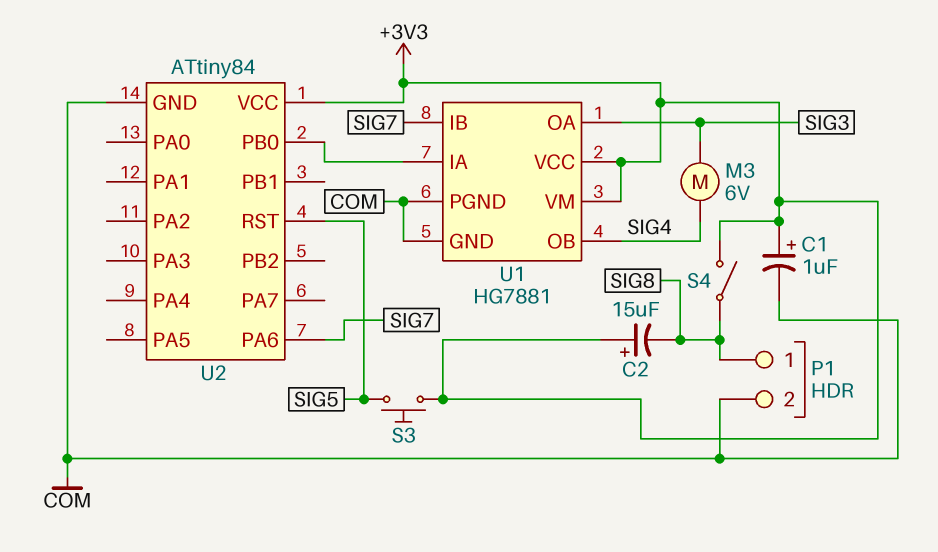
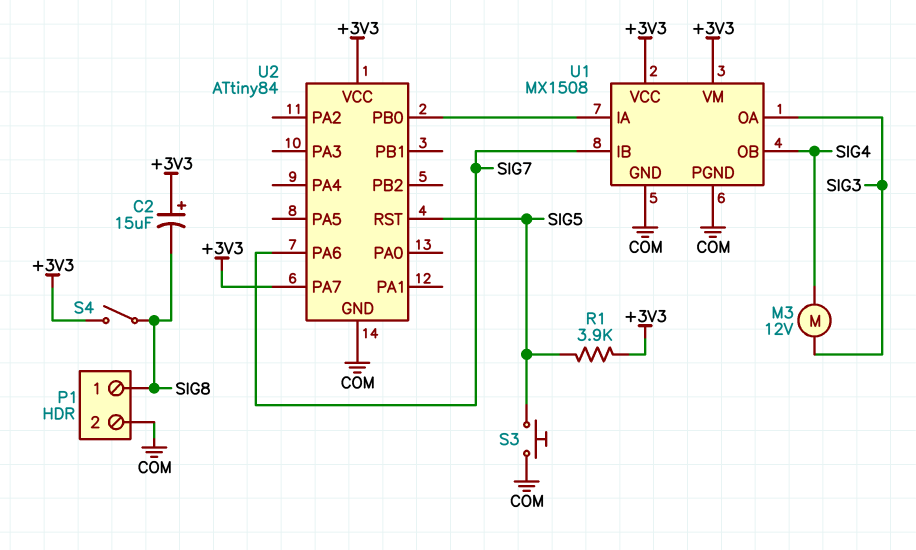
C1: 1uF (plus +3V3, minus COM) -> none
M3: motor 6V (SIG3, SIG4) -> motor 12V (SIG3, SIG4)
R1: none -> 3.9k (+3V3, SIG5)
S3: button (+3V3, SIG5) -> button (COM, SIG5)
U1: HG7881 -> MX1508
U2 pin PA7: none -> +3V3

